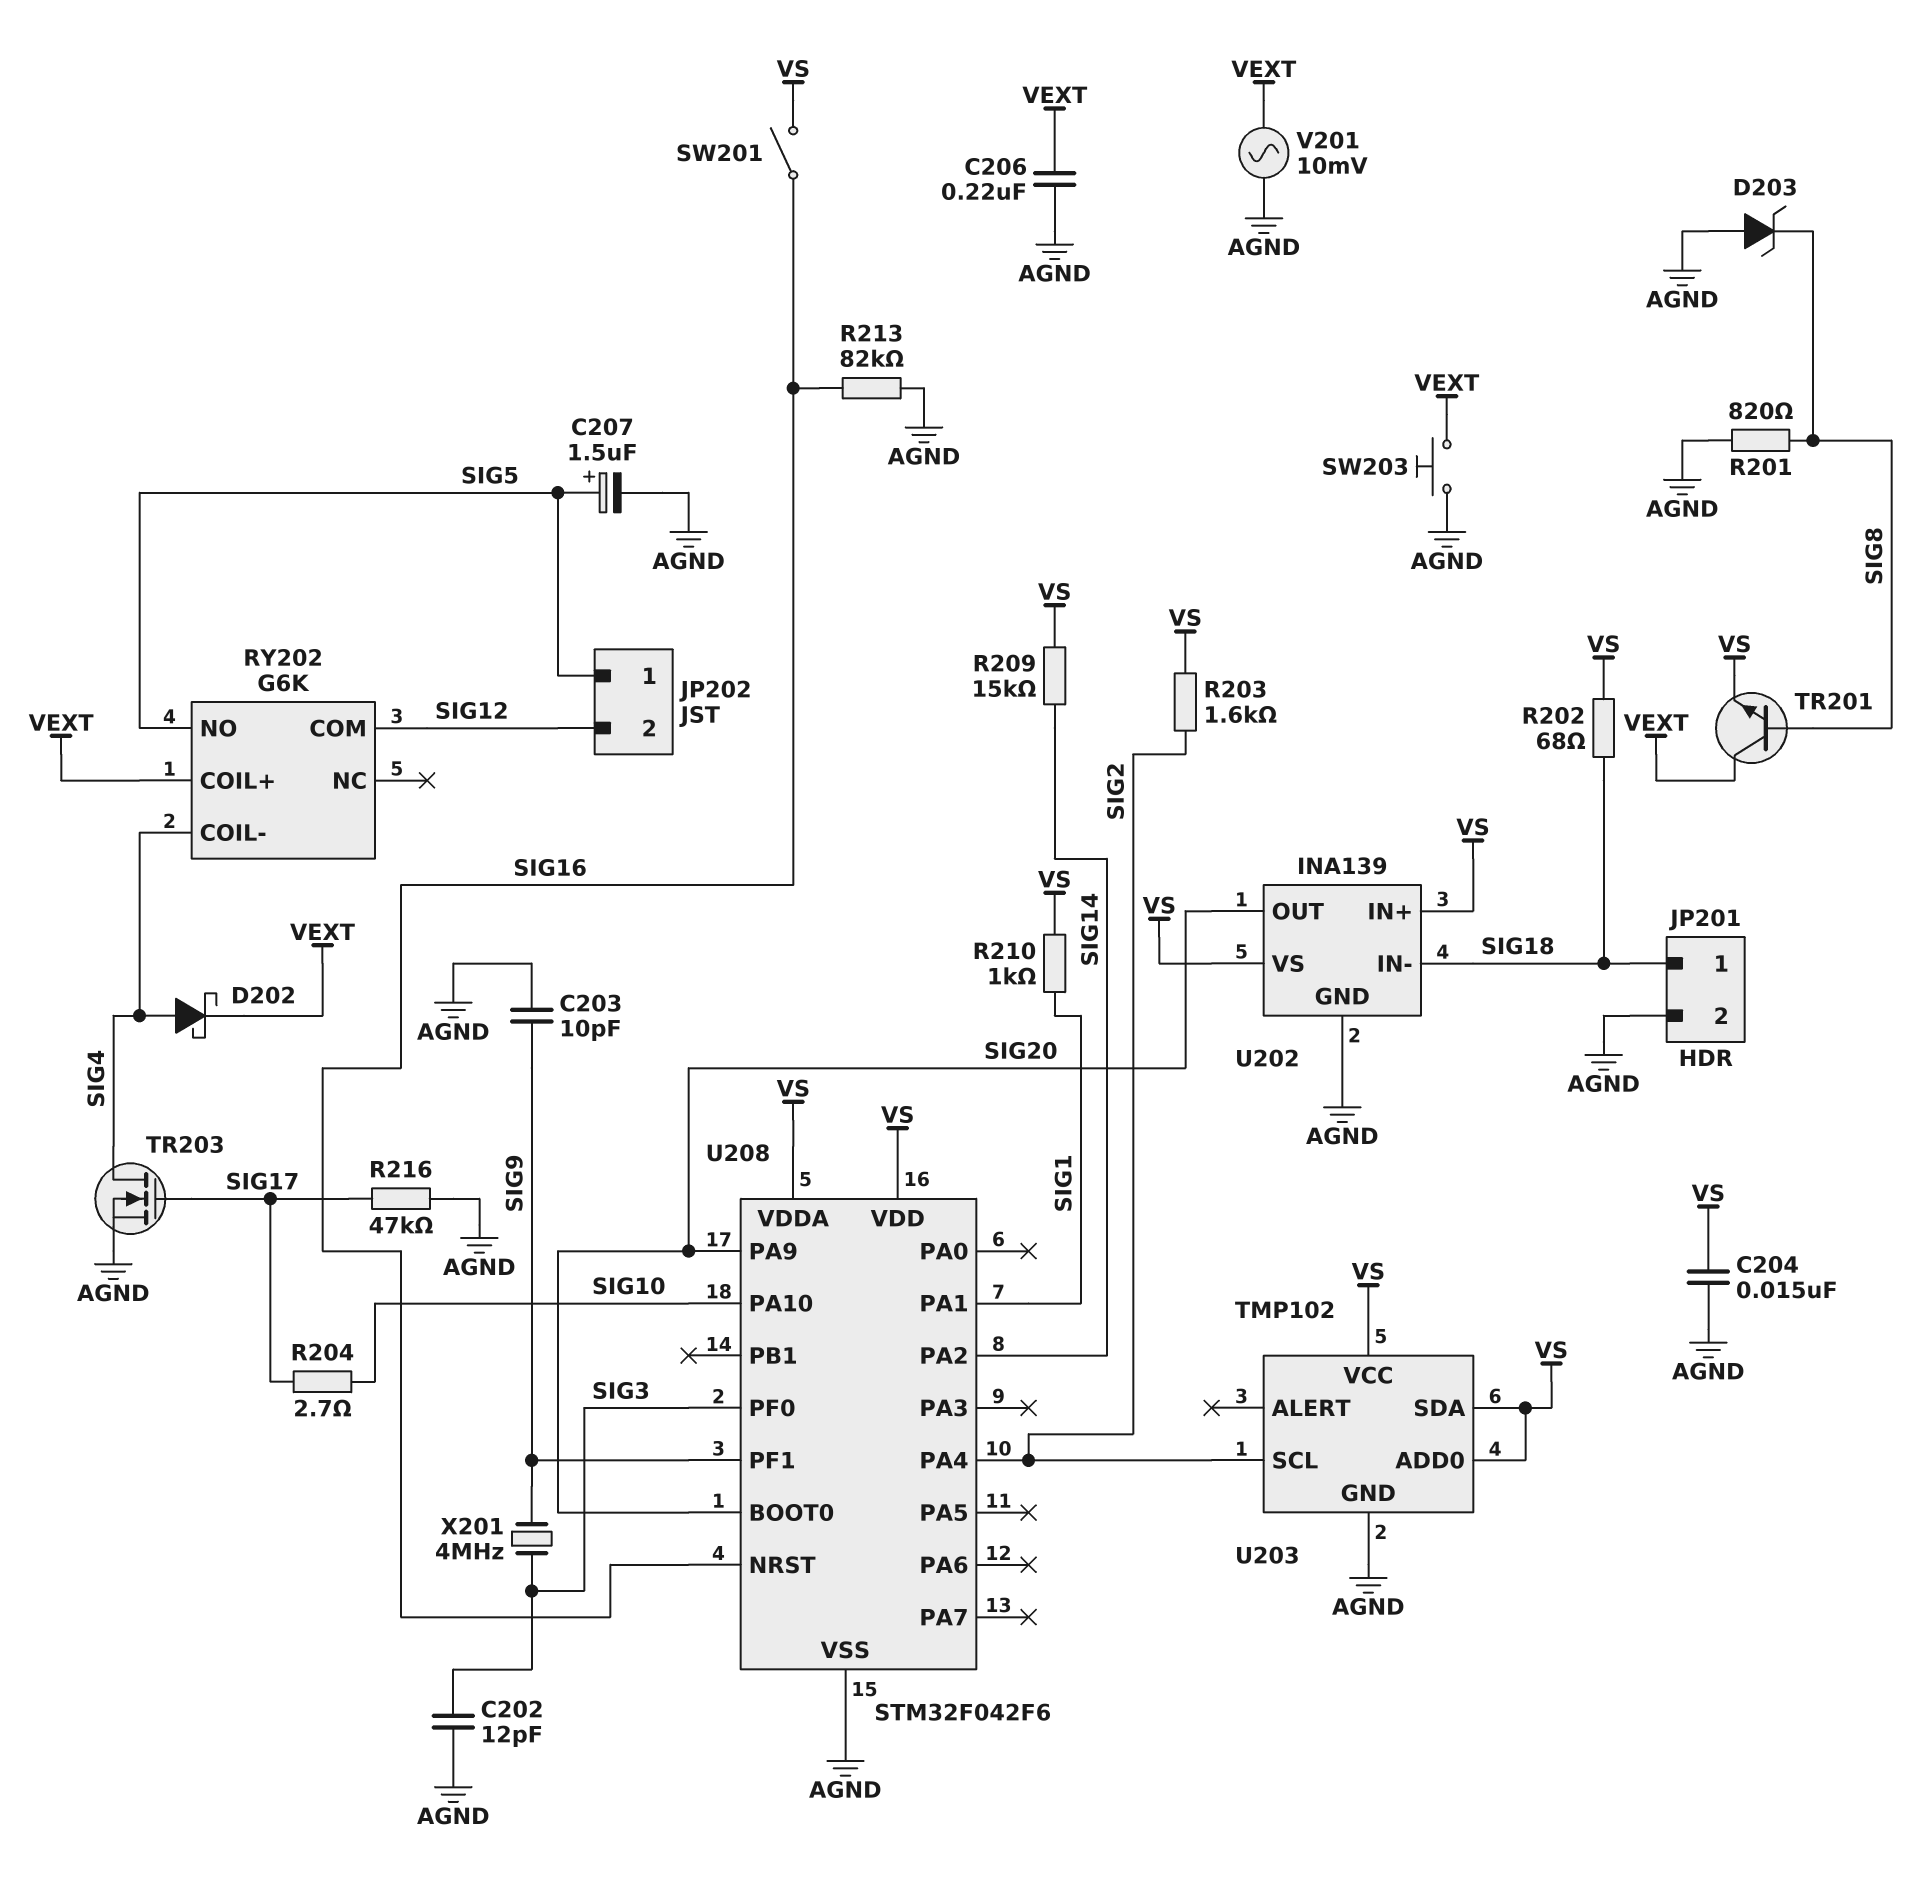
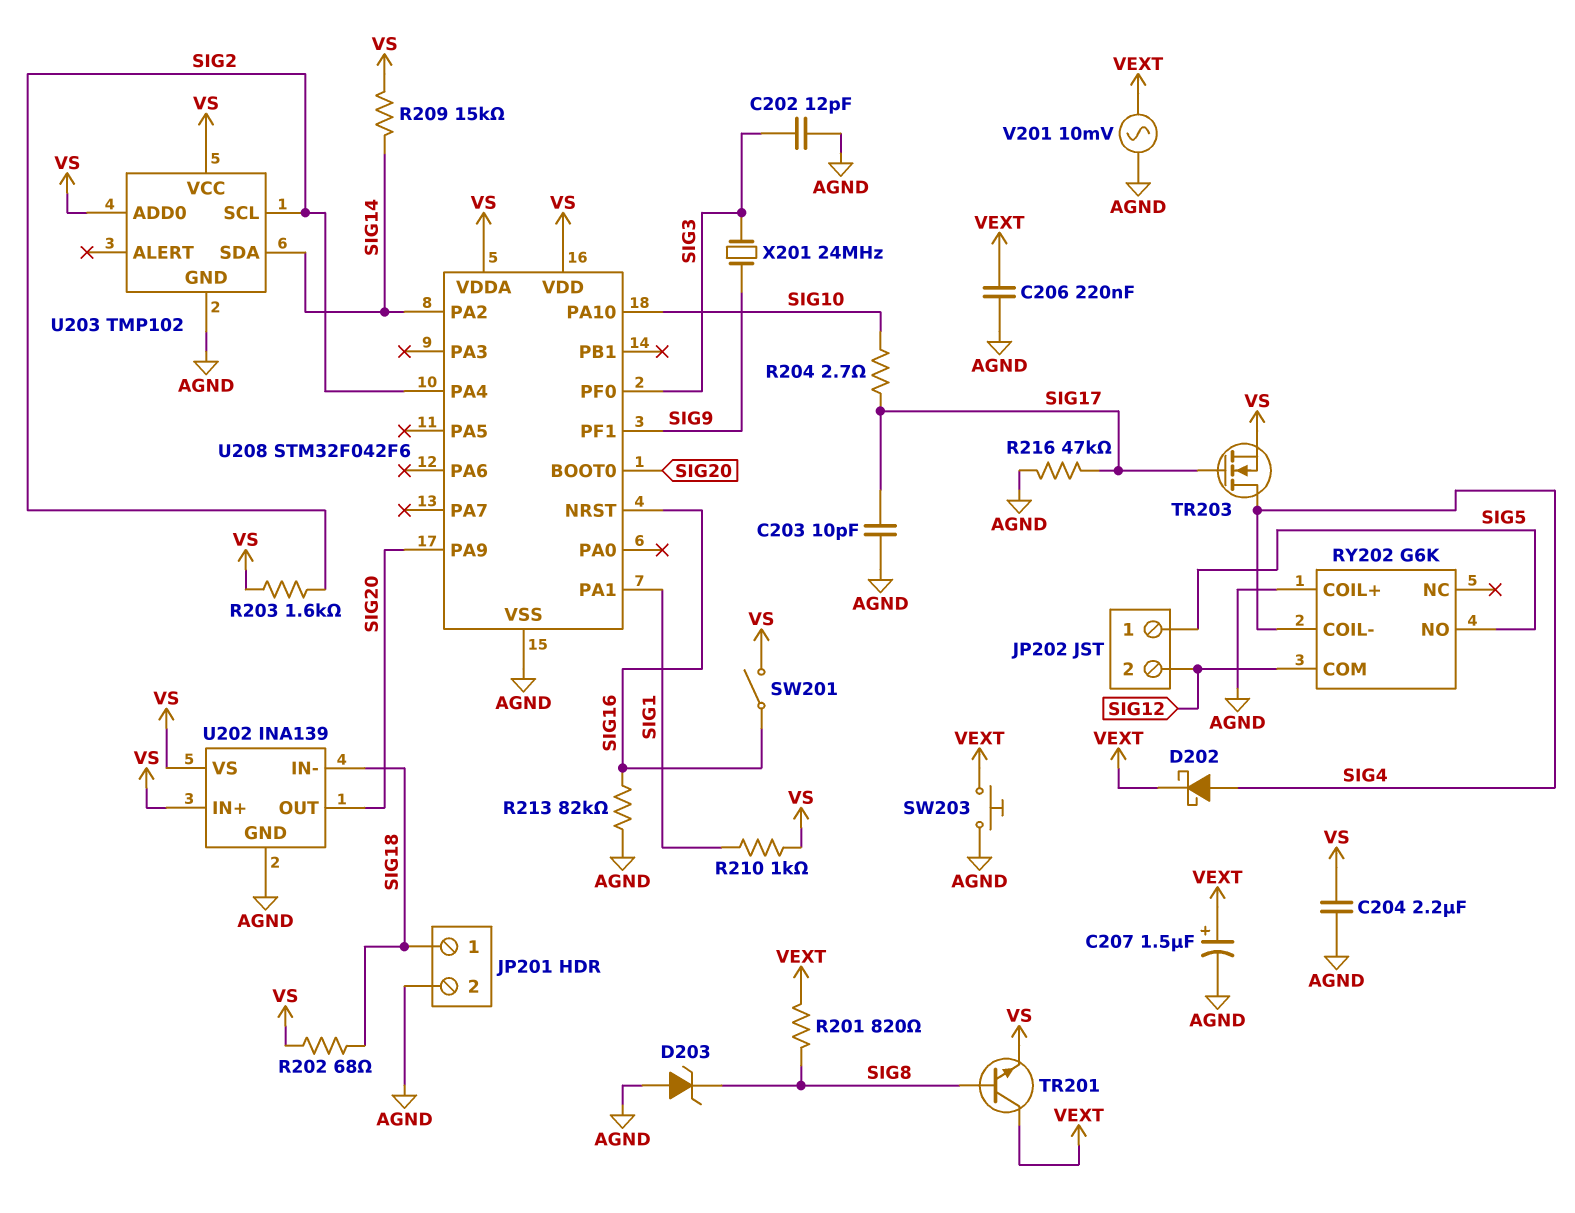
C203: 10pF (AGND, SIG9) -> 10pF (AGND, SIG17)
C204: 15nF (AGND, VS) -> 2.2uF (AGND, VS)
C207: 1.5uF (plus SIG5, minus AGND) -> 1.5uF (plus VEXT, minus AGND)
R201: 820 (AGND, SIG8) -> 820 (SIG8, VEXT)
RY202 pin COIL+: VEXT -> AGND
TR203: NMOS (G SIG17, D SIG4, S AGND) -> NMOS (G SIG17, D SIG4, S VS)
U203 pin SDA: VS -> SIG14
X201: 4MHz (SIG3, SIG9) -> 24MHz (SIG3, SIG9)

